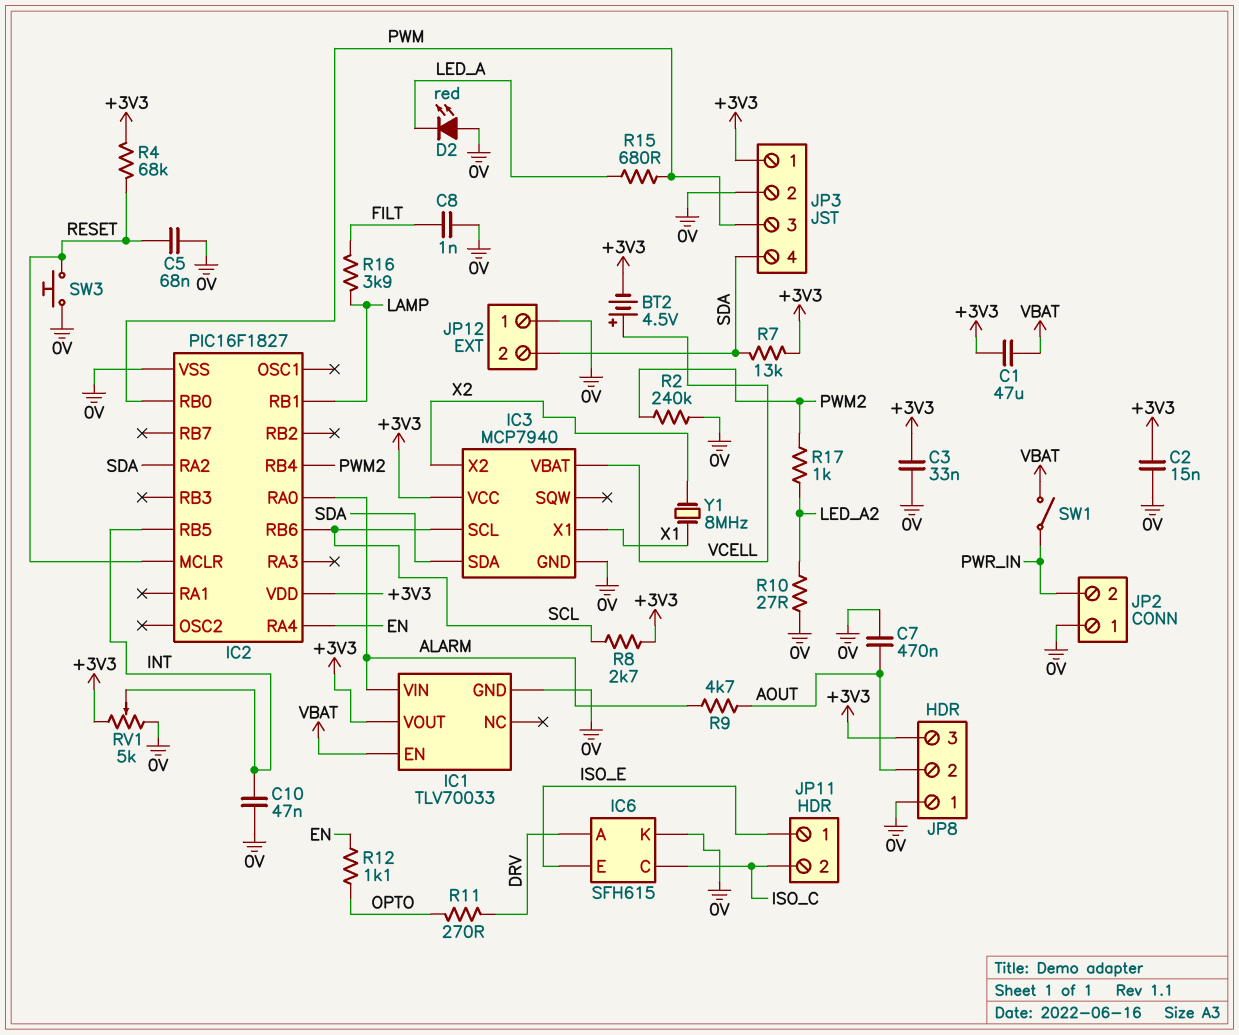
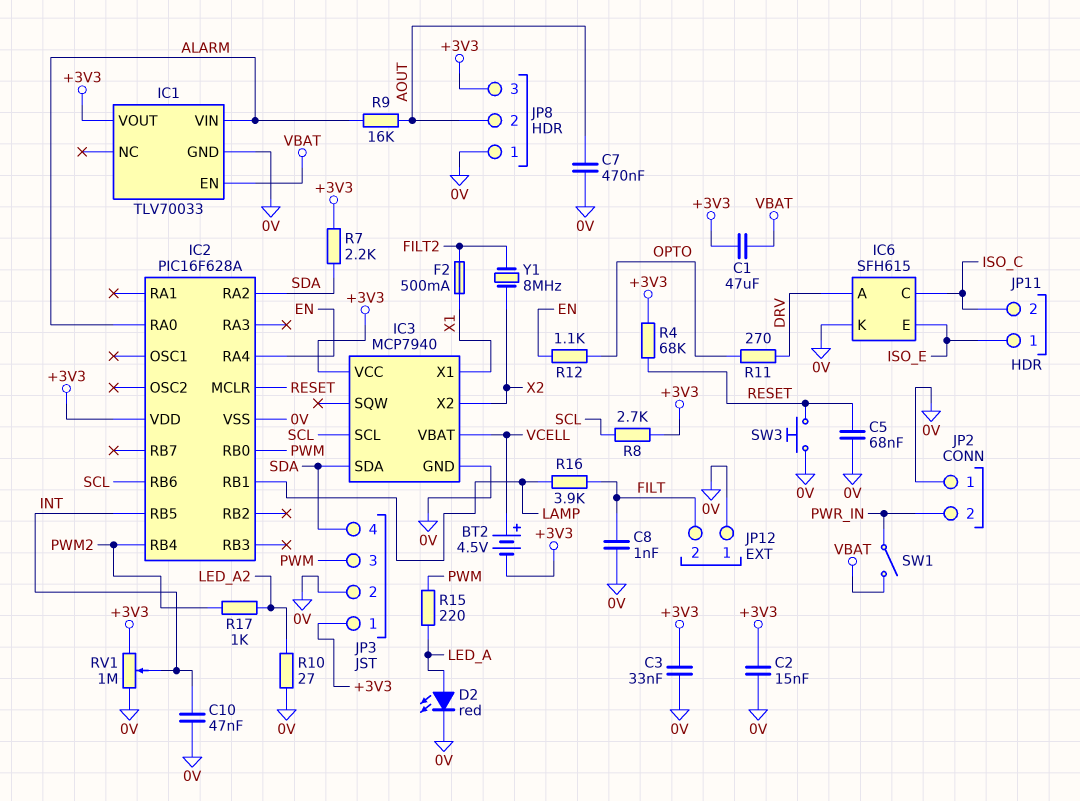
D2: LED red (A 0V, K LED_A) -> LED red (A LED_A, K 0V)
F2: none -> 500mA (FILT2, X1)
IC2: PIC16F1827 -> PIC16F628A
JP12 pin 2: SDA -> FILT
R2: 240k (0V, PWM2) -> none
R7: 13k (+3V3, SDA) -> 2.2k (+3V3, SDA)
R9: 4.7k (ALARM, AOUT) -> 16k (ALARM, AOUT)
R15: 680 (LED_A, PWM) -> 220 (LED_A, PWM)
RV1: 5k (+3V3, 0V, wiper INT) -> 1M (+3V3, 0V, wiper INT)
Y1: 8MHz (X1, X2) -> 8MHz (FILT2, X2)

